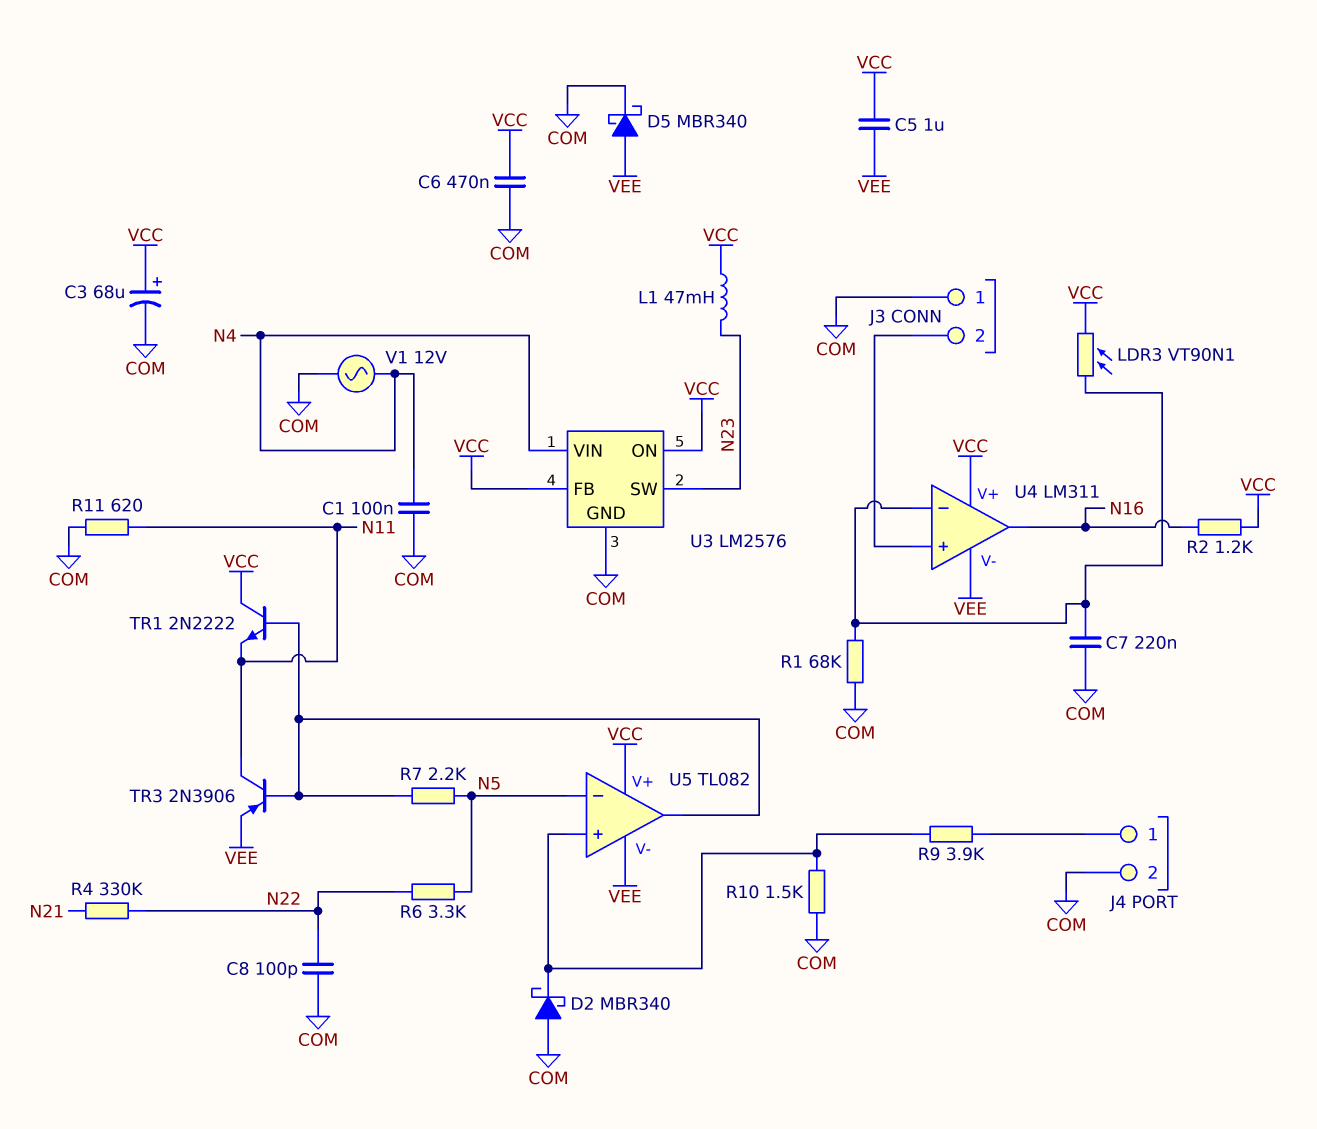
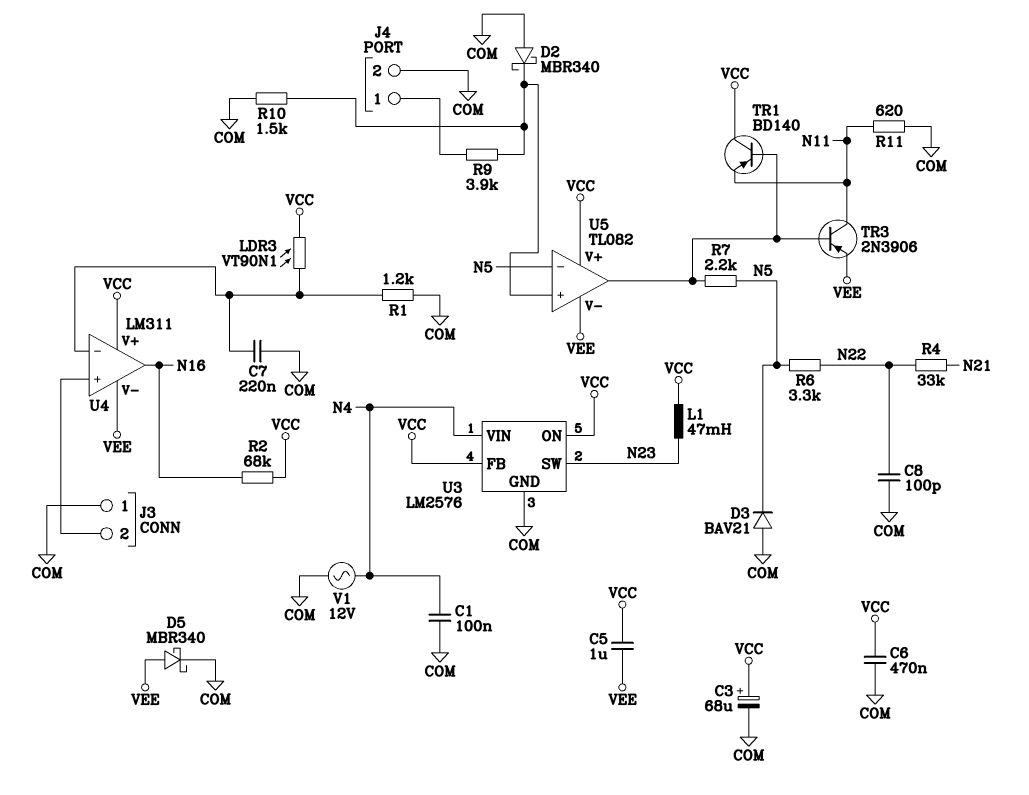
D3: none -> diode BAV21 (A COM, K N5)
R1: 68k (COM, U4/in-) -> 1.2k (COM, U4/in-)
R2: 1.2k (N16, VCC) -> 68k (N16, VCC)
R4: 330k (N21, N22) -> 33k (N21, N22)
TR1: NPN 2N2222 (B U5/out, C VCC, E N11) -> PNP BD140 (B U5/out, C VCC, E N11)

